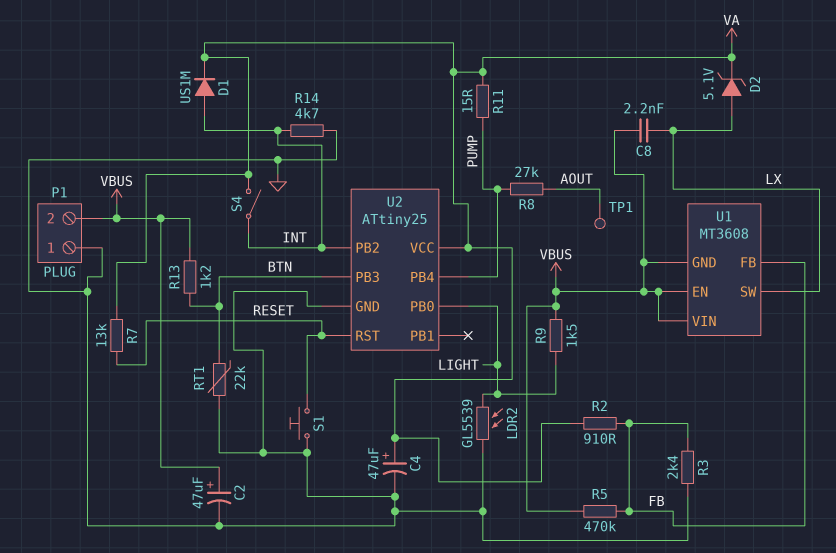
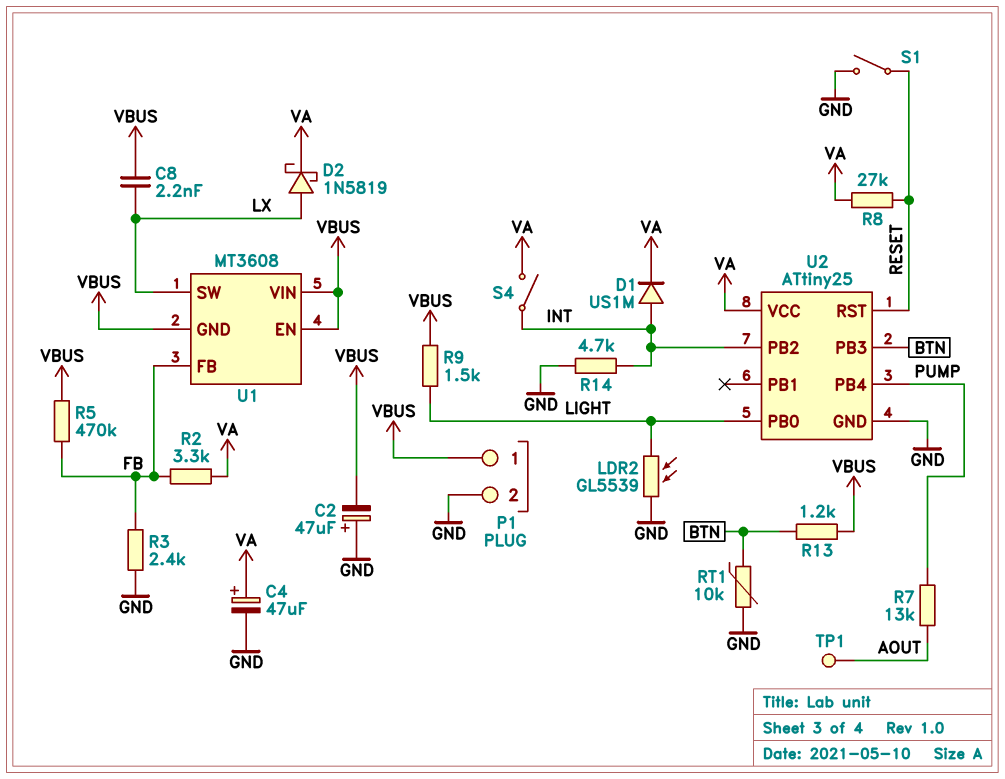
C2: 47uF (plus VBUS, minus GND) -> 47uF (plus GND, minus VBUS)
D2: zener 5.1V (A LX, K VA) -> schottky 1N5819 (A LX, K VA)
P1 pin 1: GND -> VBUS
P1 pin 2: VBUS -> GND
R2: 910 (FB, VA) -> 3.3k (FB, VA)
R7: 13k (RESET, VA) -> 13k (AOUT, PUMP)
R8: 27k (AOUT, PUMP) -> 27k (RESET, VA)
R11: 15 (PUMP, VA) -> none
RT1: 22k (BTN, GND) -> 10k (BTN, GND)
S1: button (GND, RESET) -> switch (GND, RESET)

